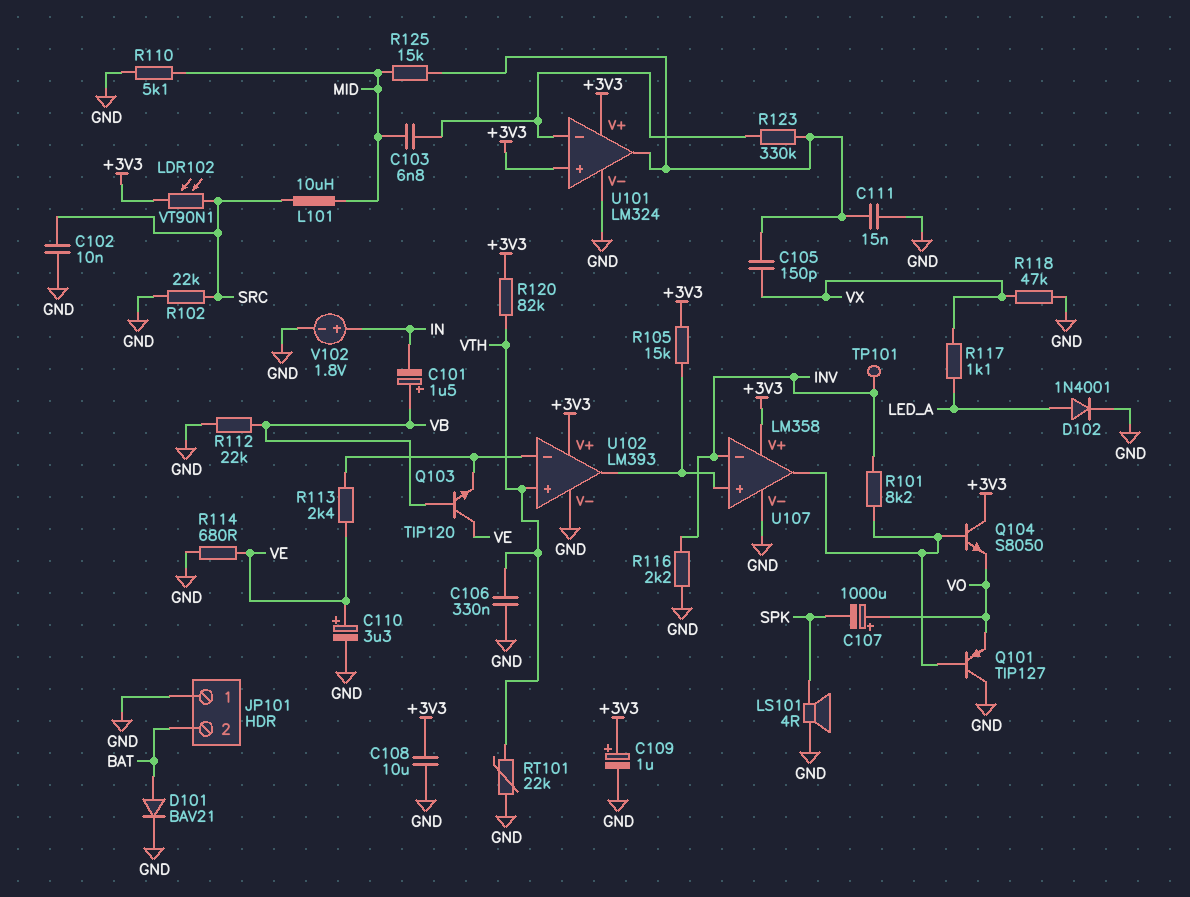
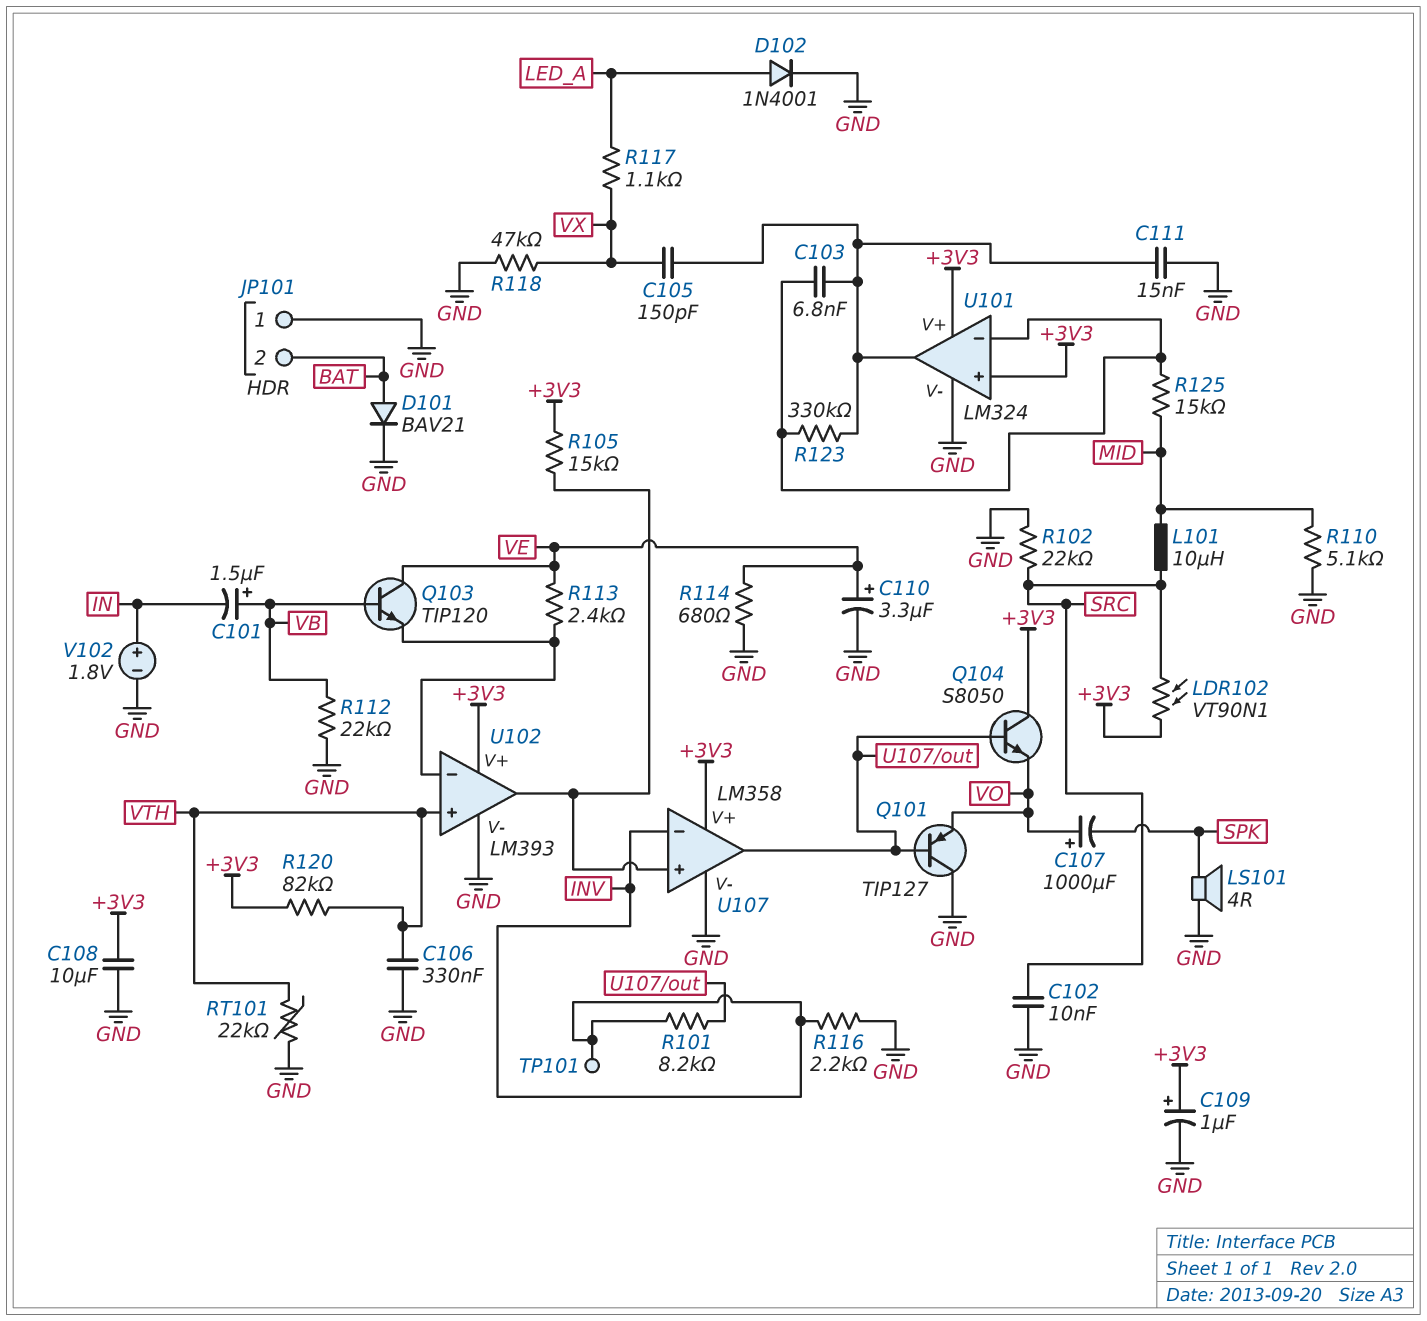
C103: 6.8nF (MID, U101/in-) -> 6.8nF (U101/in-, U101/out)
R125: 15k (MID, U101/out) -> 15k (MID, U101/in-)

